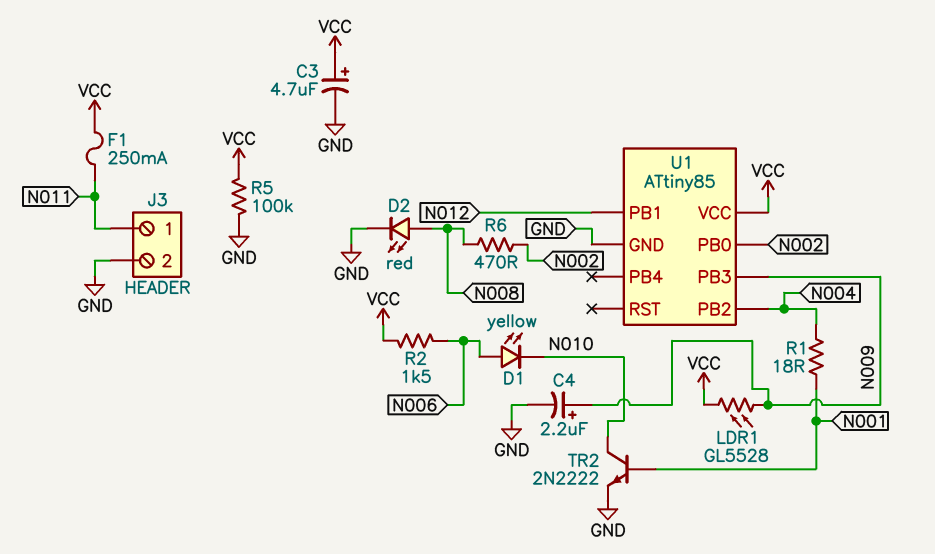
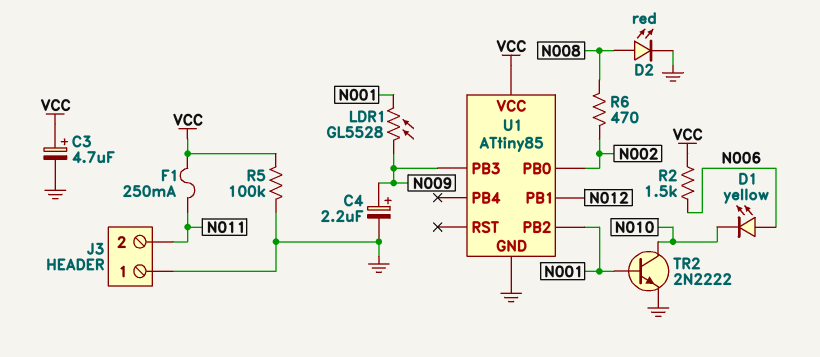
J3 pin 1: N011 -> GND
J3 pin 2: GND -> N011
LDR1: GL5528 (N009, VCC) -> GL5528 (N001, N009)
R1: 18 (N001, N004) -> none
U1 pin PB2: N004 -> N001

